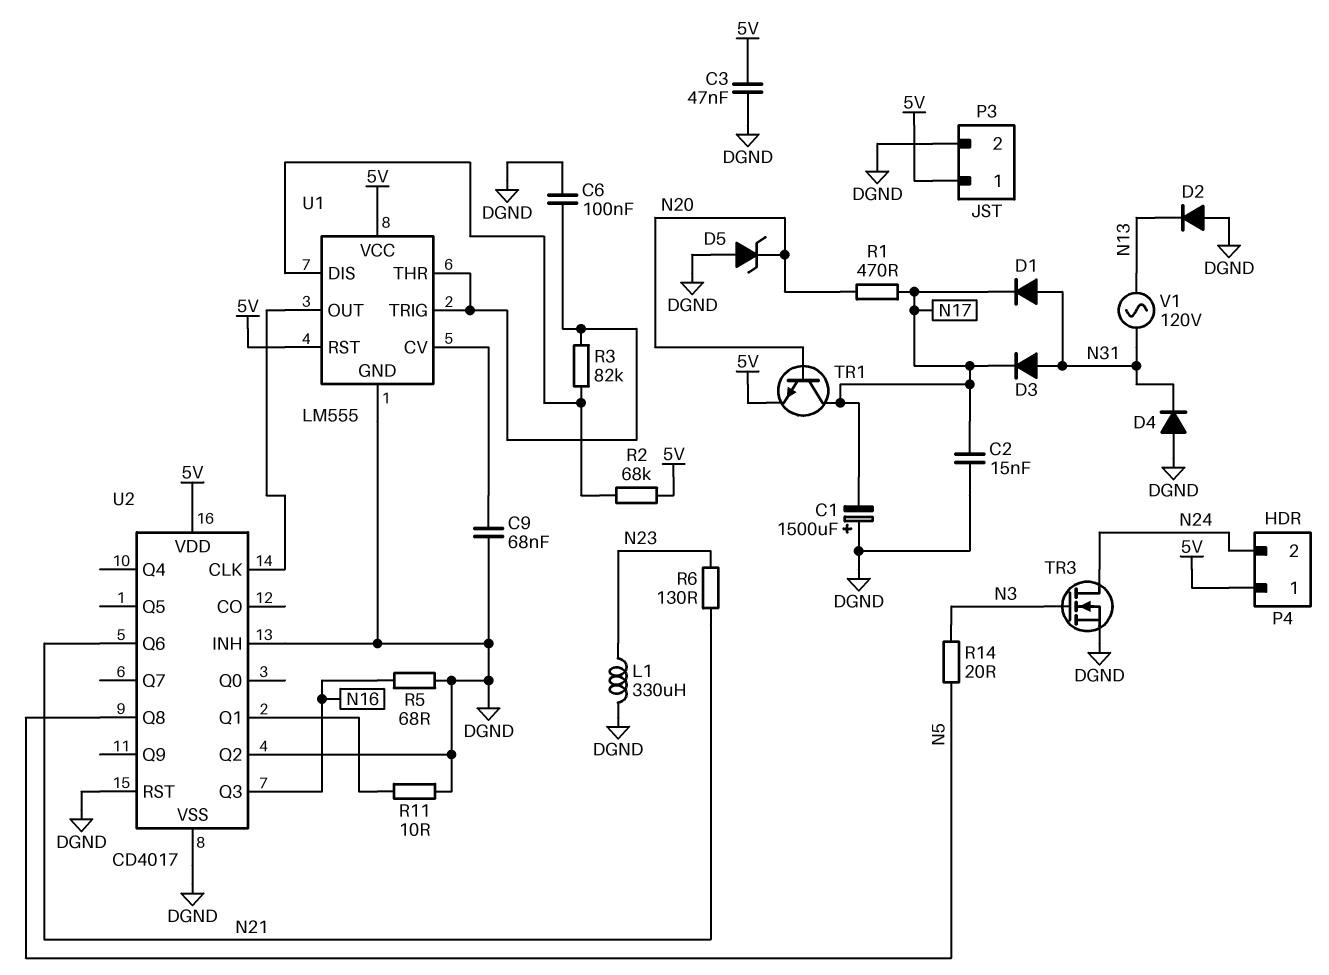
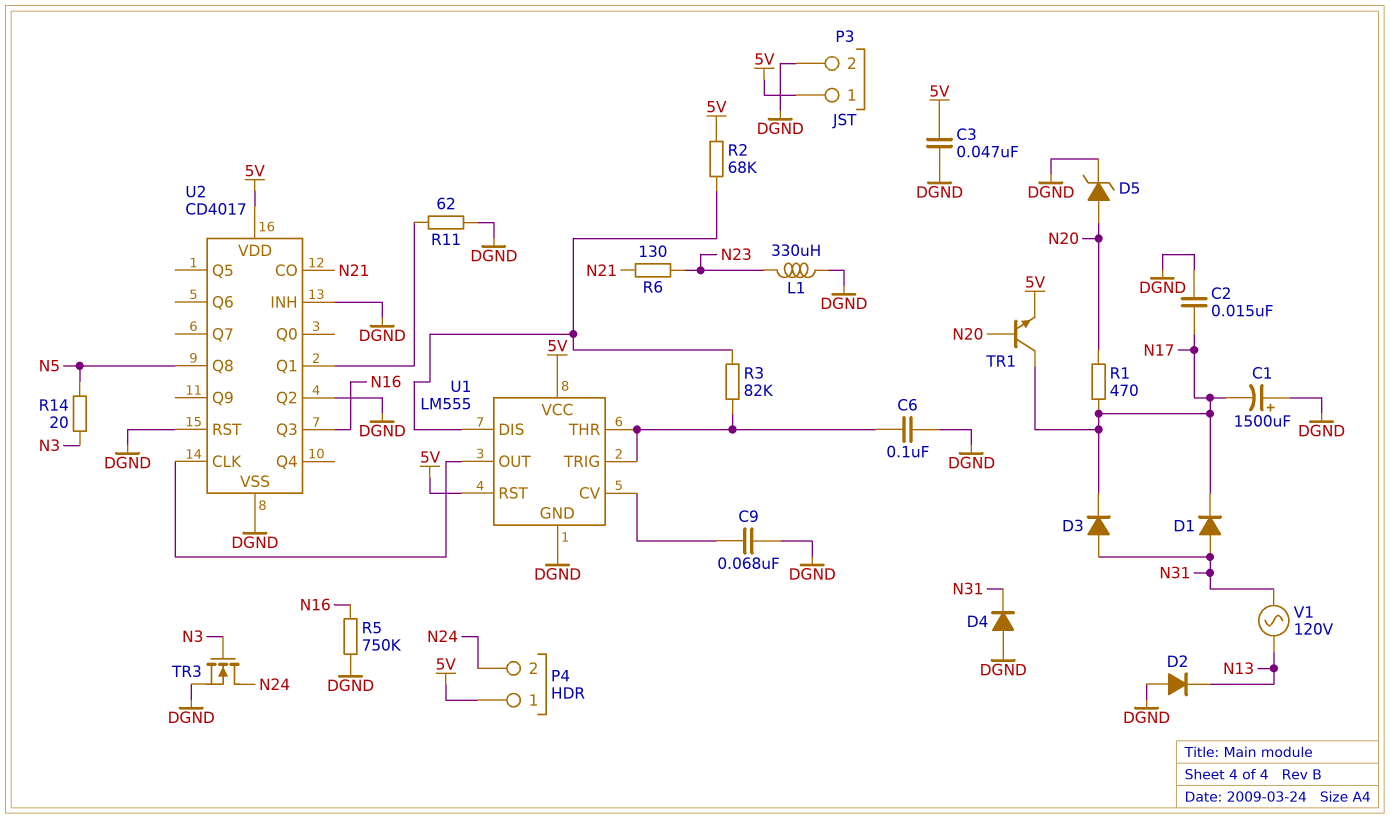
D5: zener (A DGND, K N20) -> zener (A N20, K DGND)
R5: 68 (DGND, N16) -> 750k (DGND, N16)
R11: 10 (DGND, U2/Q1) -> 62 (DGND, U2/Q1)
U2 pin CO: none -> N21
U2 pin Q6: N21 -> none

